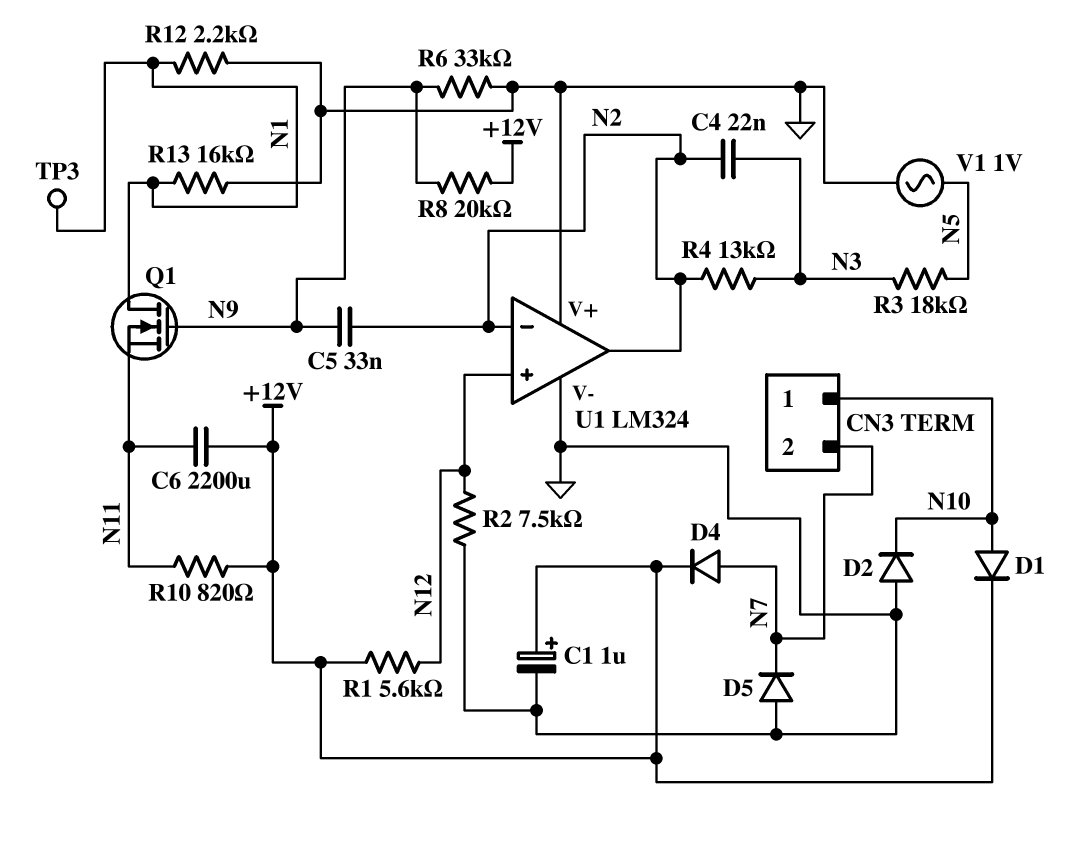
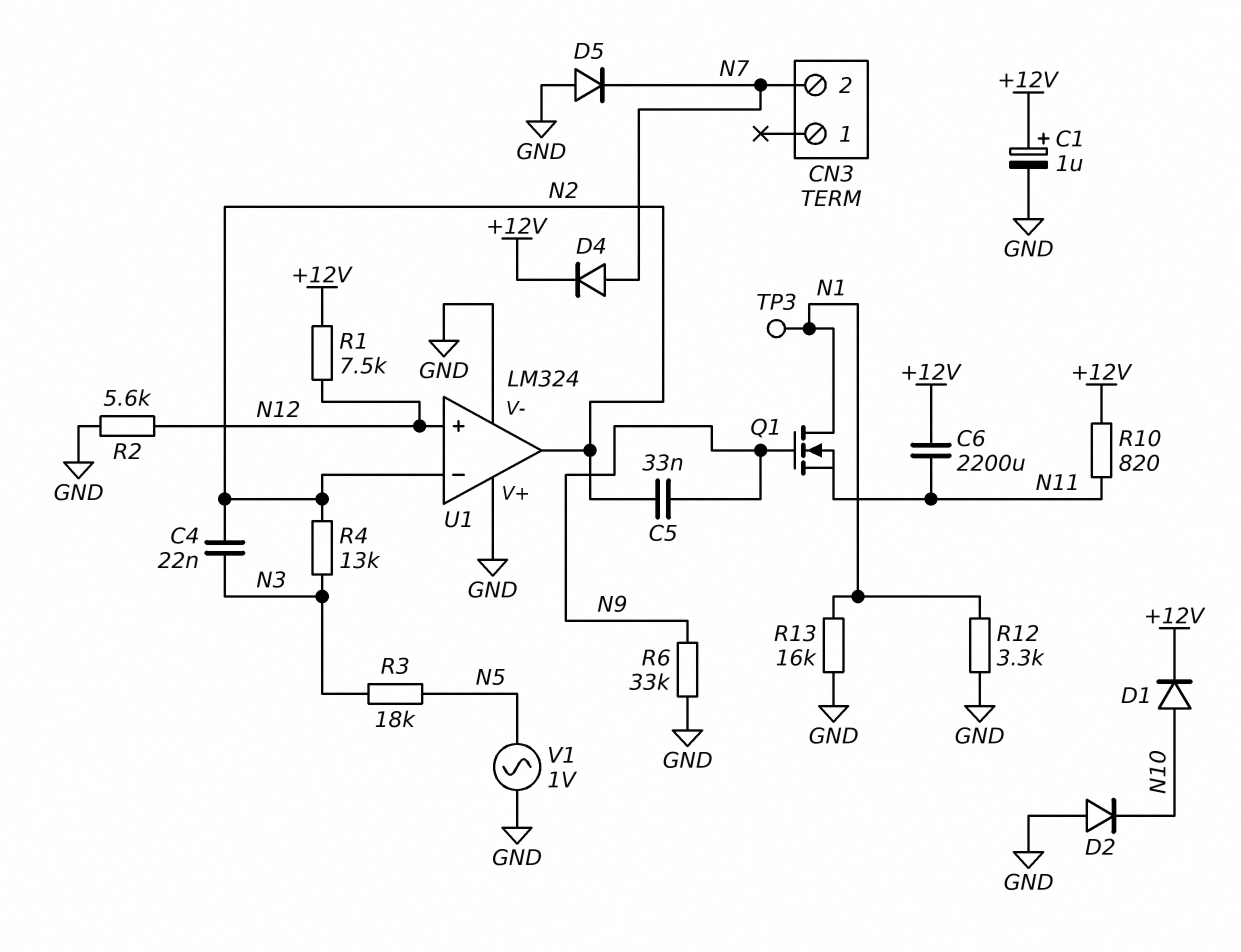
CN3 pin 1: N10 -> none
R1: 5.6k (+12V, N12) -> 7.5k (+12V, N12)
R2: 7.5k (GND, N12) -> 5.6k (GND, N12)
R8: 20k (+12V, N9) -> none
R12: 2.2k (GND, N1) -> 3.3k (GND, N1)

